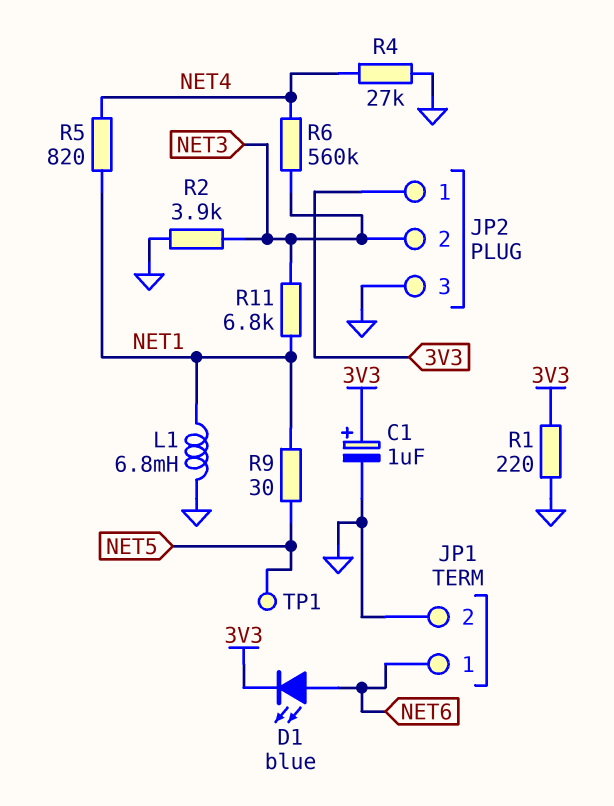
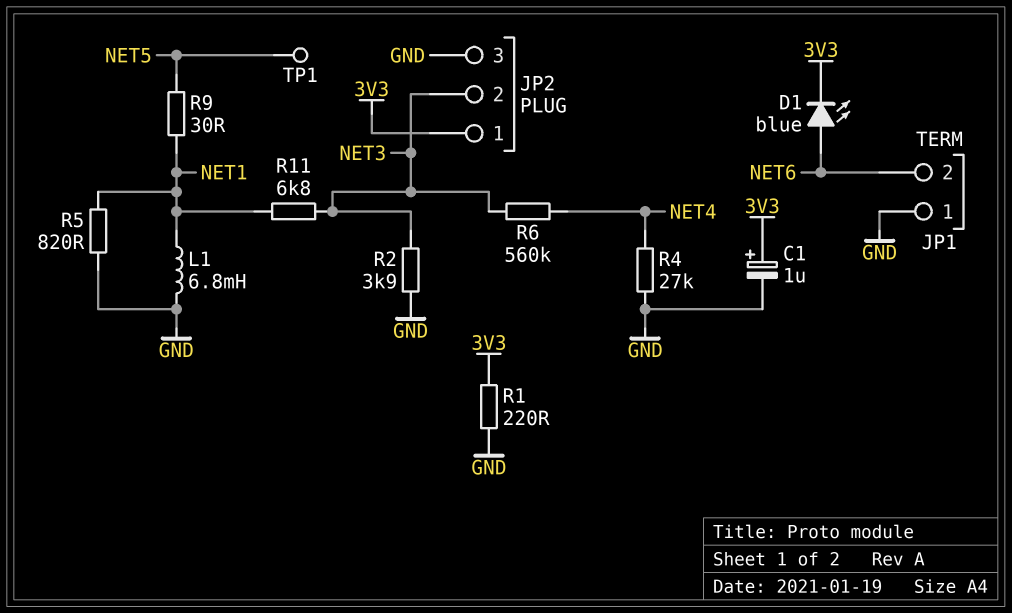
JP1 pin 1: NET6 -> GND
JP1 pin 2: GND -> NET6
R5: 820 (NET1, NET4) -> 820 (GND, NET1)

